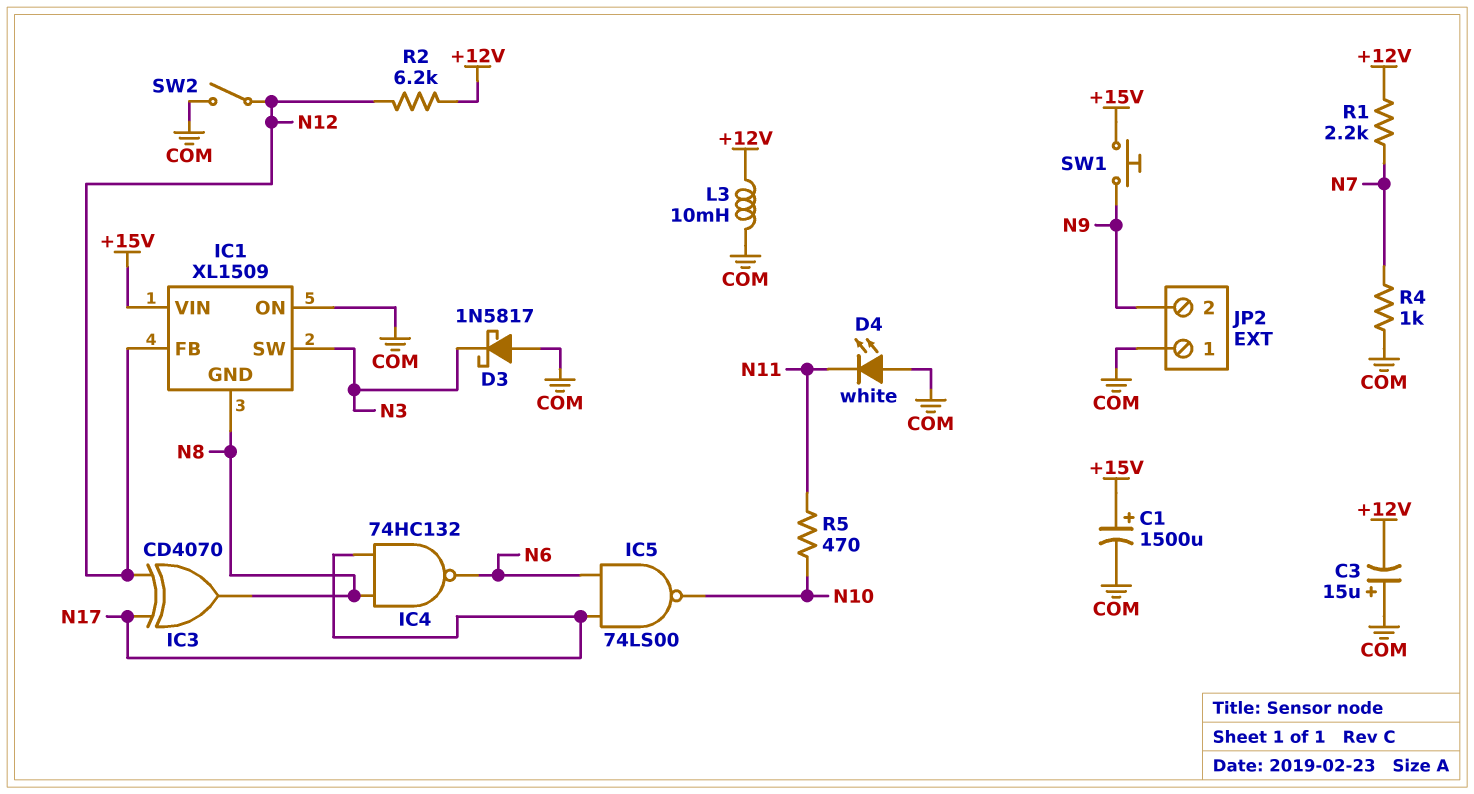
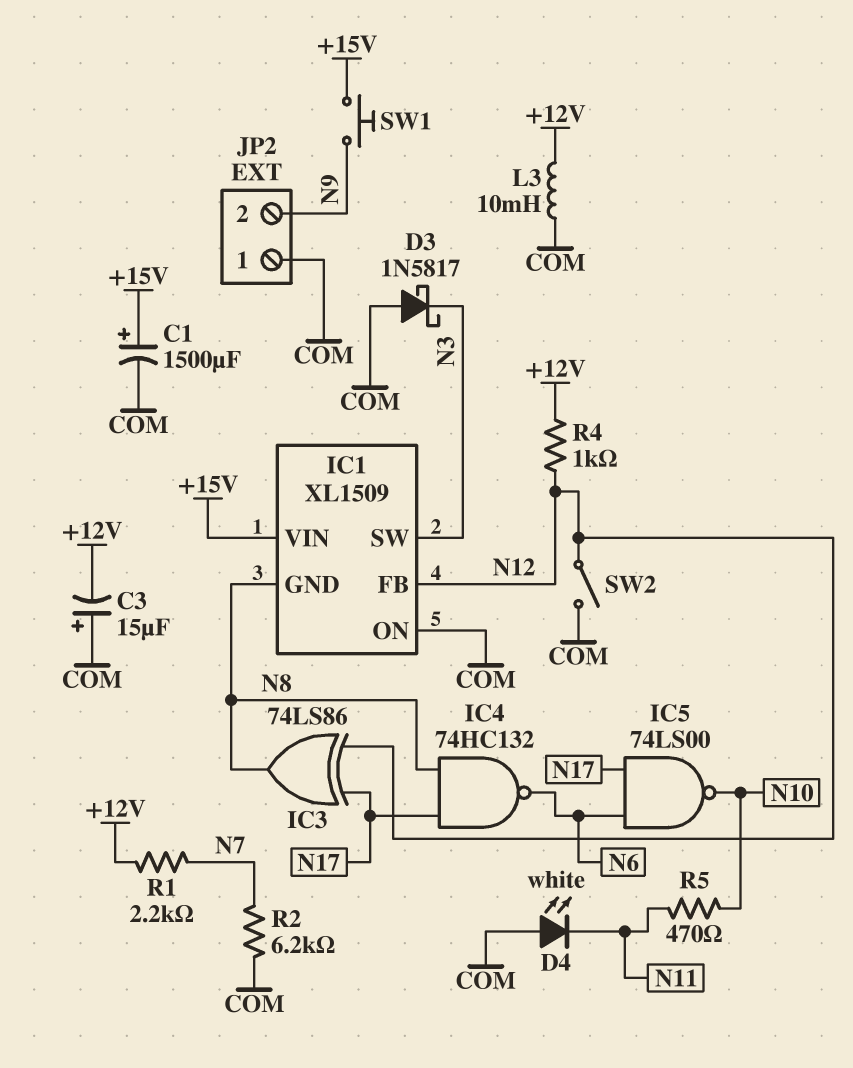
IC3: XOR CD4070 (in N12, in N17, out N8) -> XOR 74LS86 (in N12, in N17, out N8)
R2: 6.2k (+12V, N12) -> 6.2k (COM, N7)
R4: 1k (COM, N7) -> 1k (+12V, N12)

